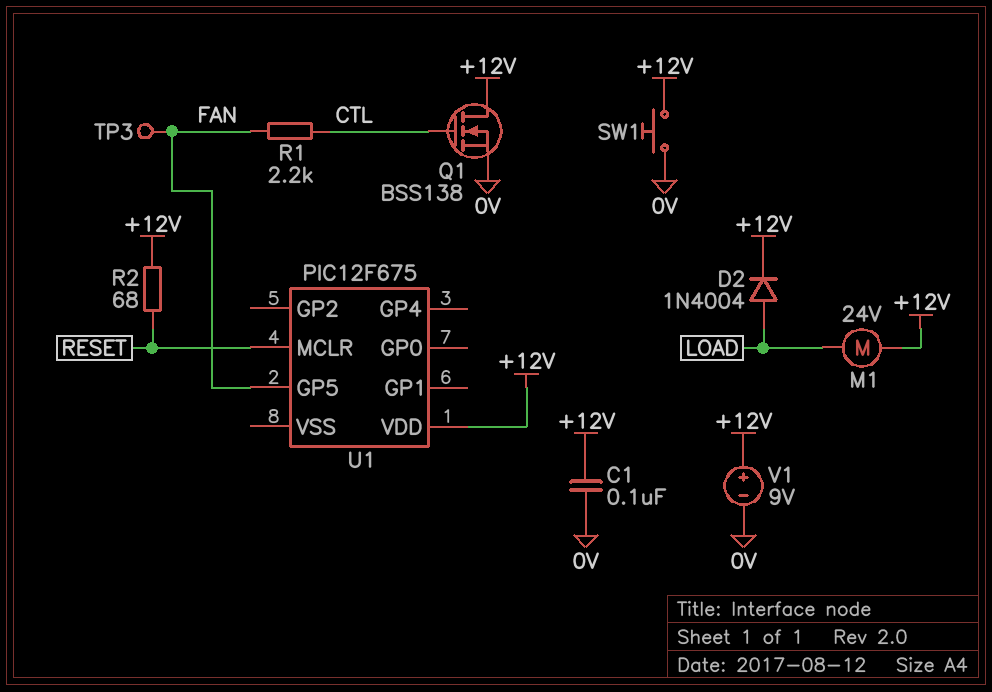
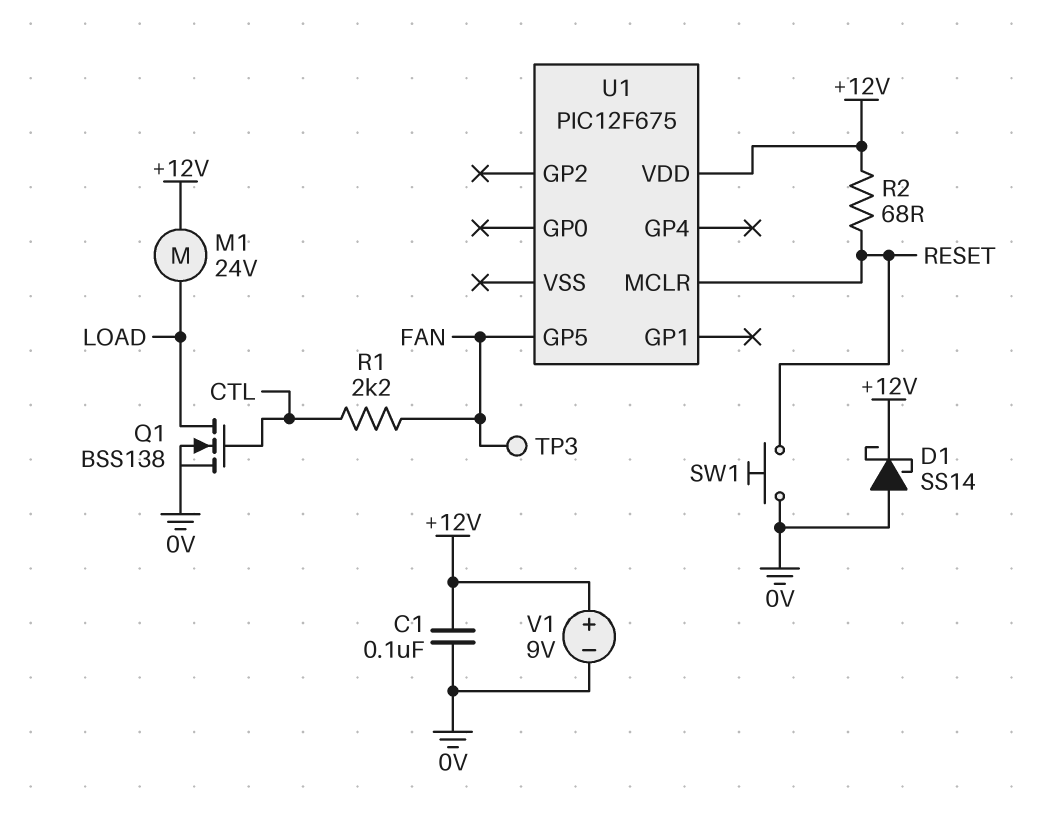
D1: none -> schottky SS14 (A 0V, K +12V)
D2: diode 1N4004 (A LOAD, K +12V) -> none
Q1: NMOS BSS138 (G CTL, D +12V, S 0V) -> NMOS BSS138 (G CTL, D LOAD, S 0V)
SW1: button (+12V, 0V) -> button (0V, RESET)

